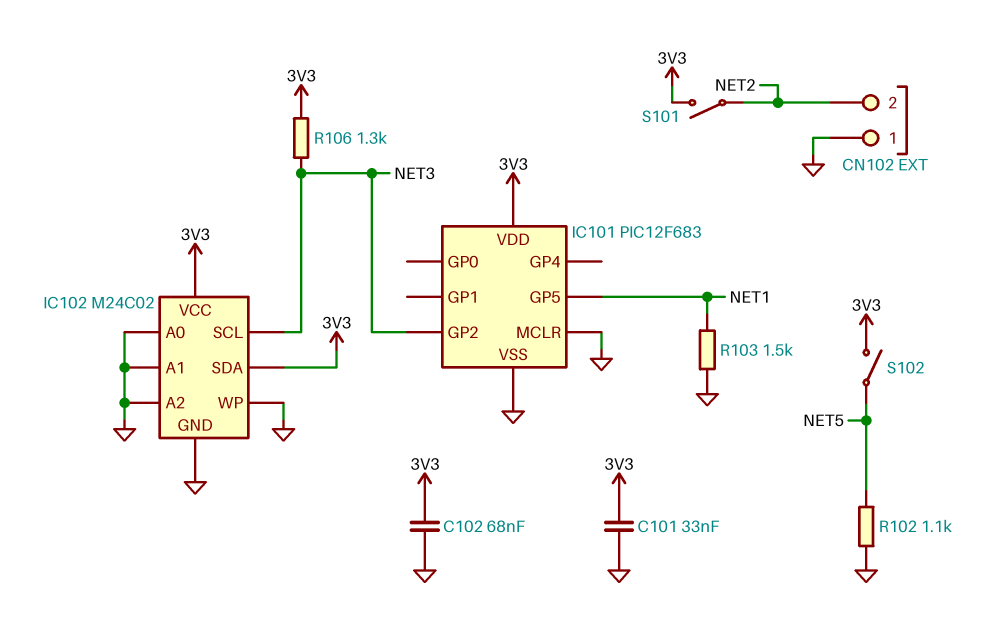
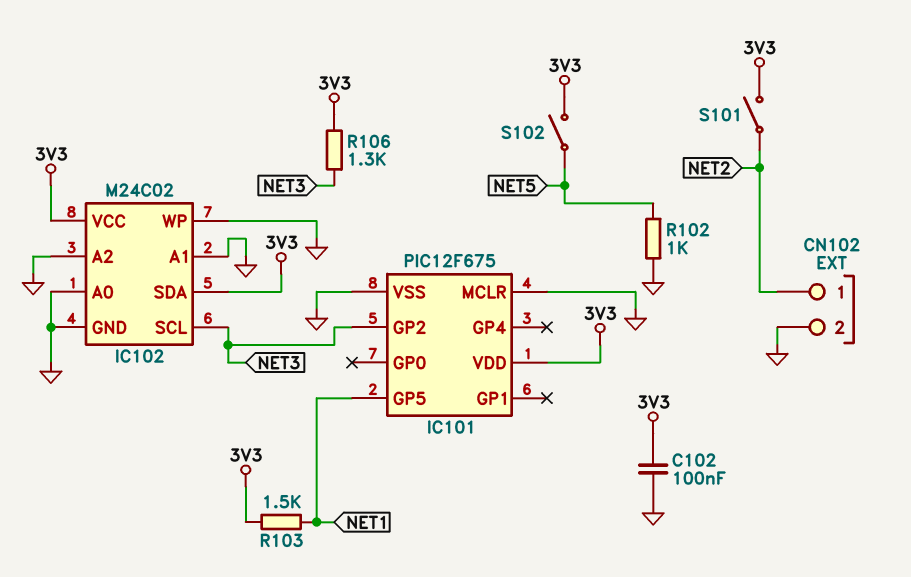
C101: 33nF (3V3, GND) -> none
C102: 68nF (3V3, GND) -> 100nF (3V3, GND)
CN102 pin 1: GND -> NET2
CN102 pin 2: NET2 -> GND
IC101: PIC12F683 -> PIC12F675
R102: 1.1k (GND, NET5) -> 1k (GND, NET5)
R103: 1.5k (GND, NET1) -> 1.5k (3V3, NET1)

